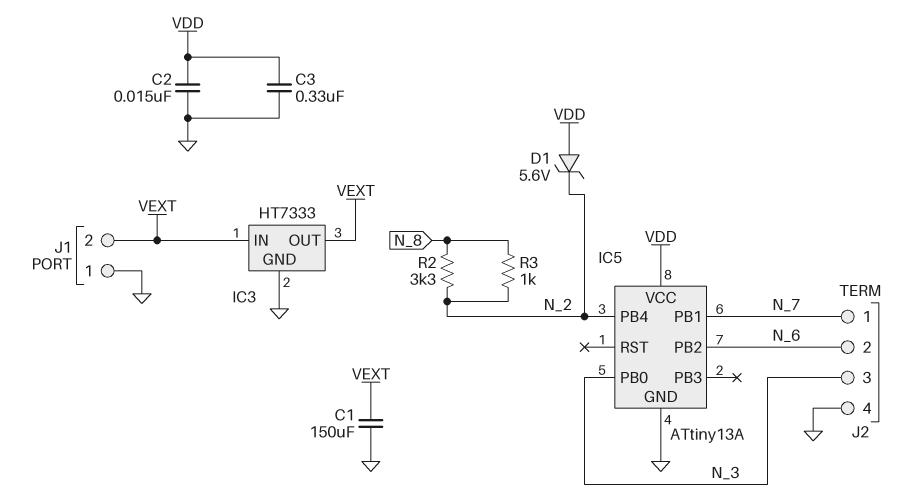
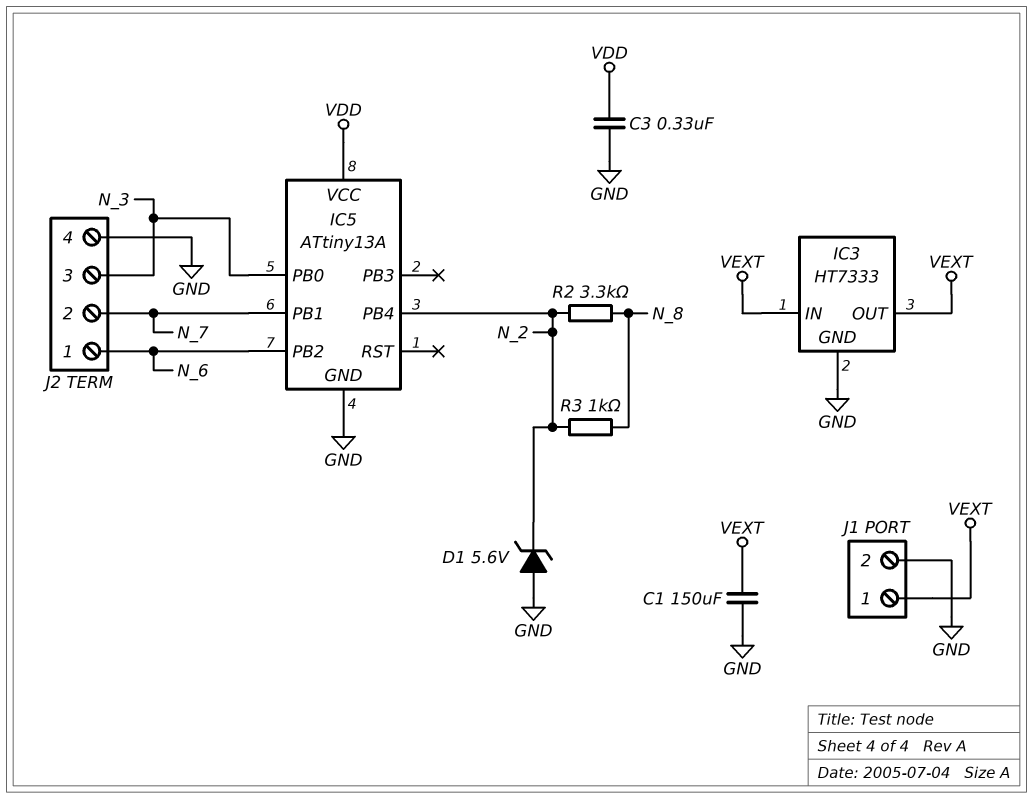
C2: 15nF (GND, VDD) -> none
D1: zener 5.6V (A VDD, K N_2) -> zener 5.6V (A GND, K N_2)
J1 pin 1: GND -> VEXT
J1 pin 2: VEXT -> GND
J2 pin 1: N_7 -> N_6
J2 pin 2: N_6 -> N_7

